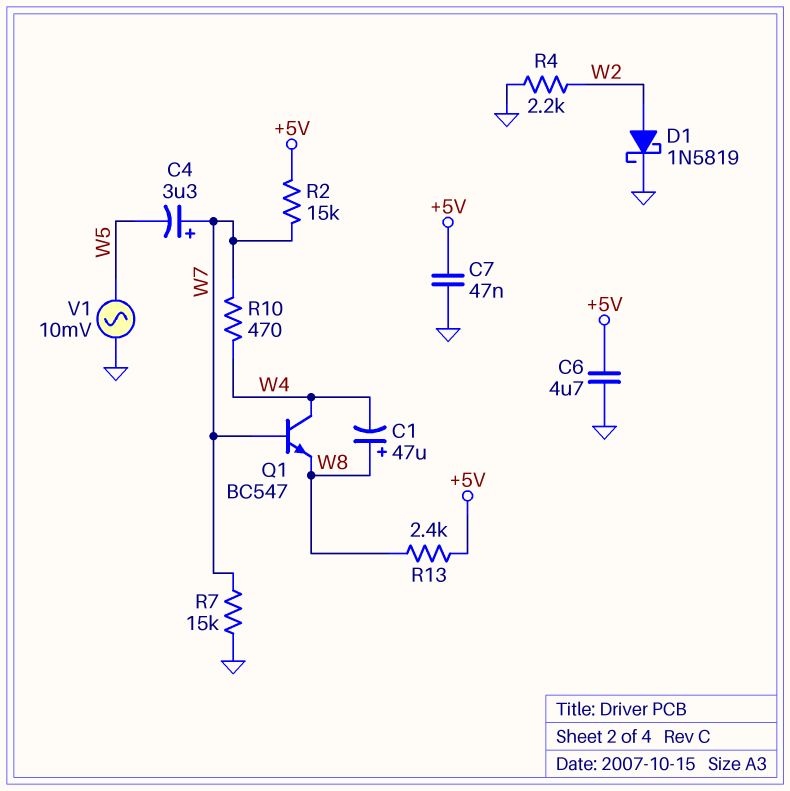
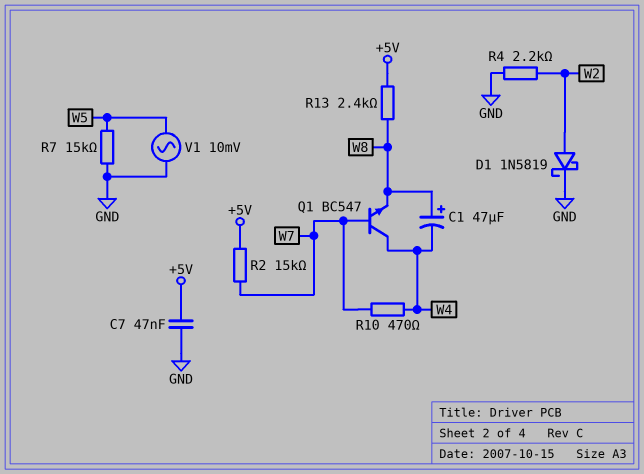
C4: 3.3uF (plus W7, minus W5) -> none
C6: 4.7uF (+5V, GND) -> none
R7: 15k (GND, W7) -> 15k (GND, W5)

